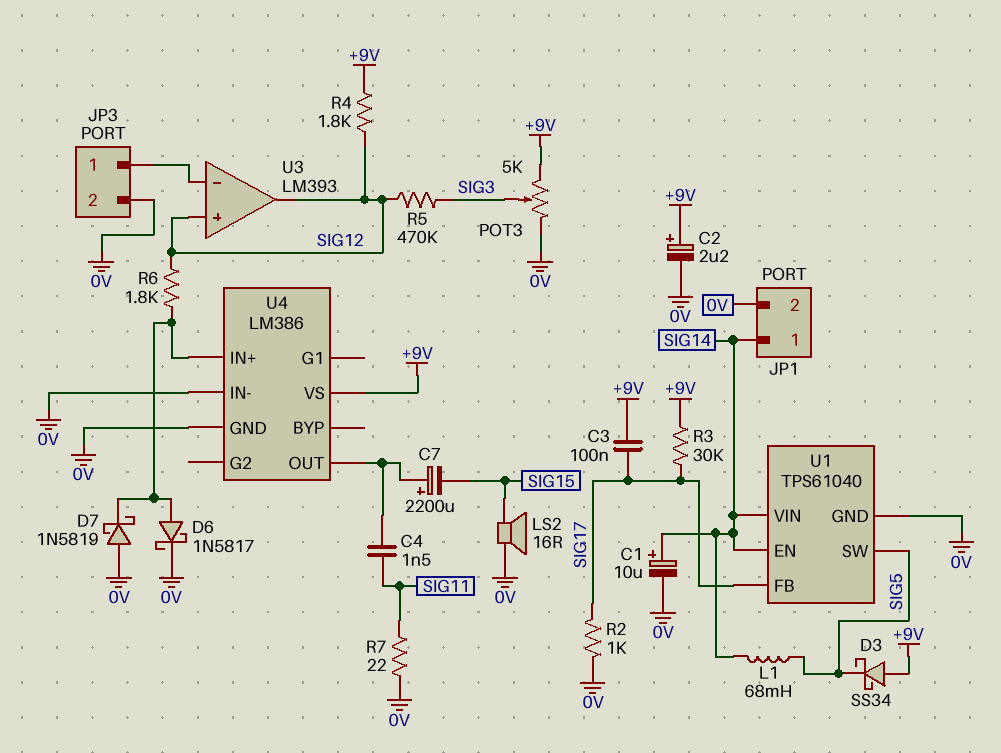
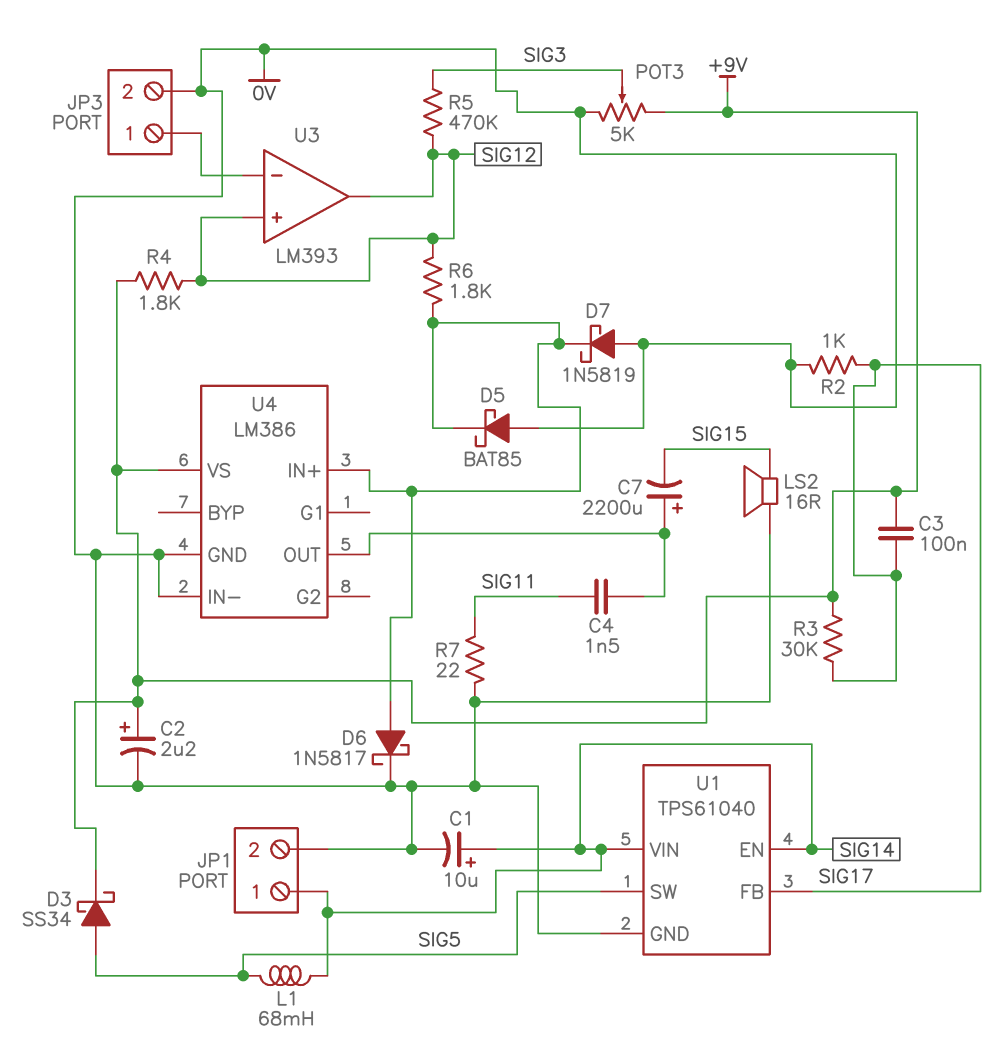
D3: schottky SS34 (A +9V, K SIG5) -> schottky SS34 (A SIG5, K +9V)
D5: none -> schottky BAT85 (A 0V, K U4/IN+)

